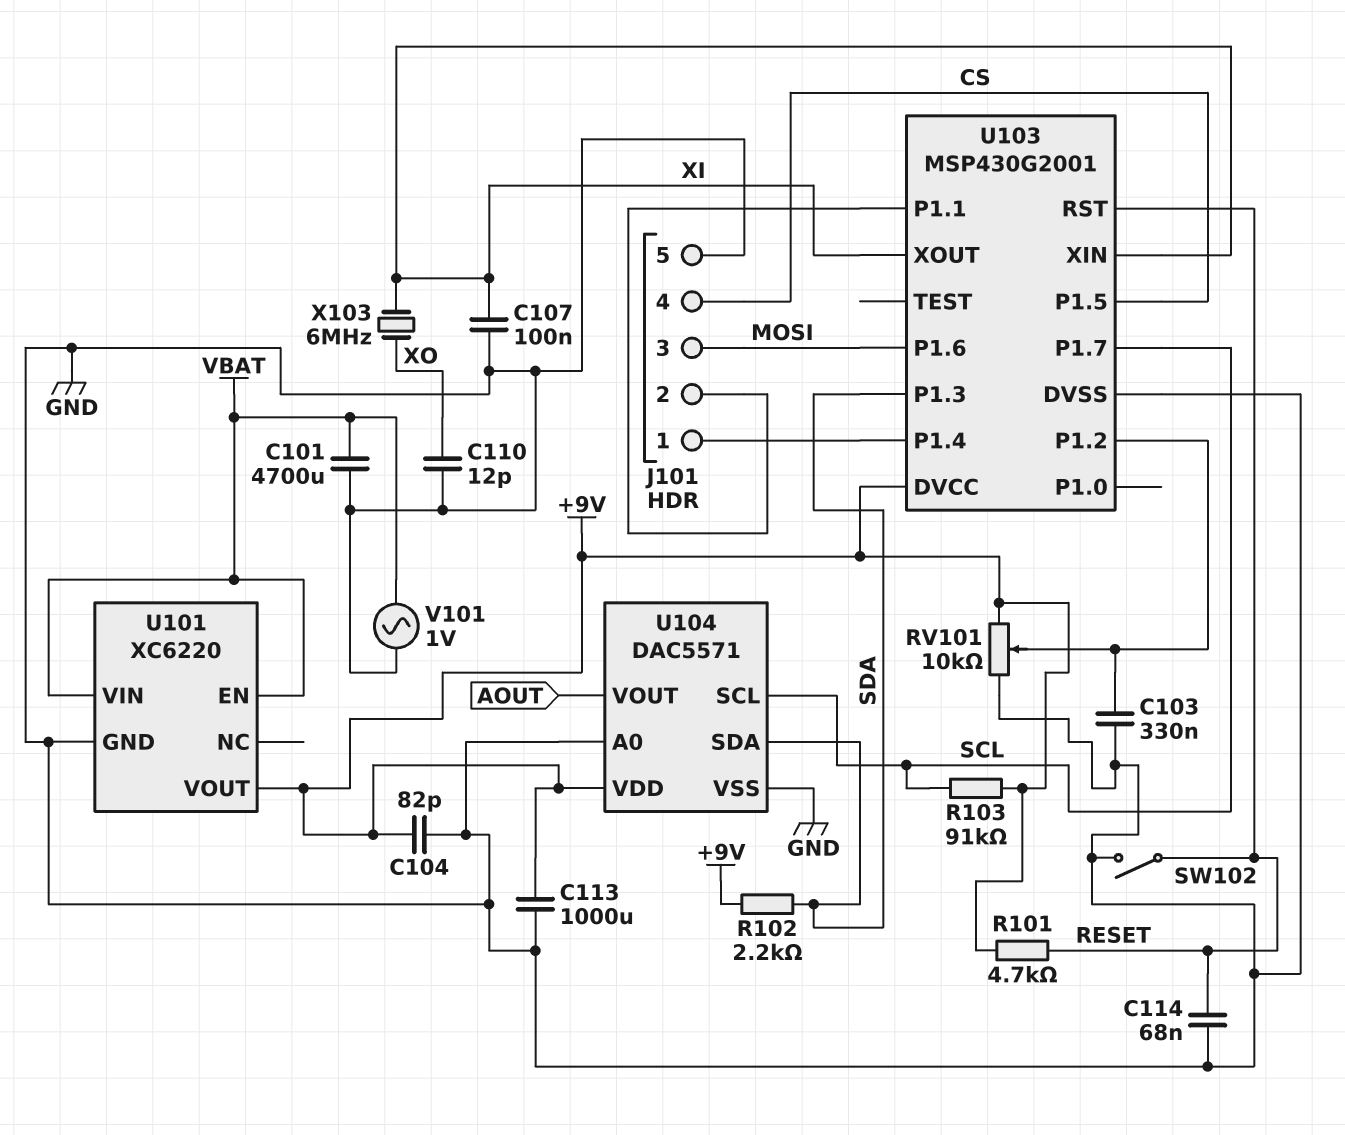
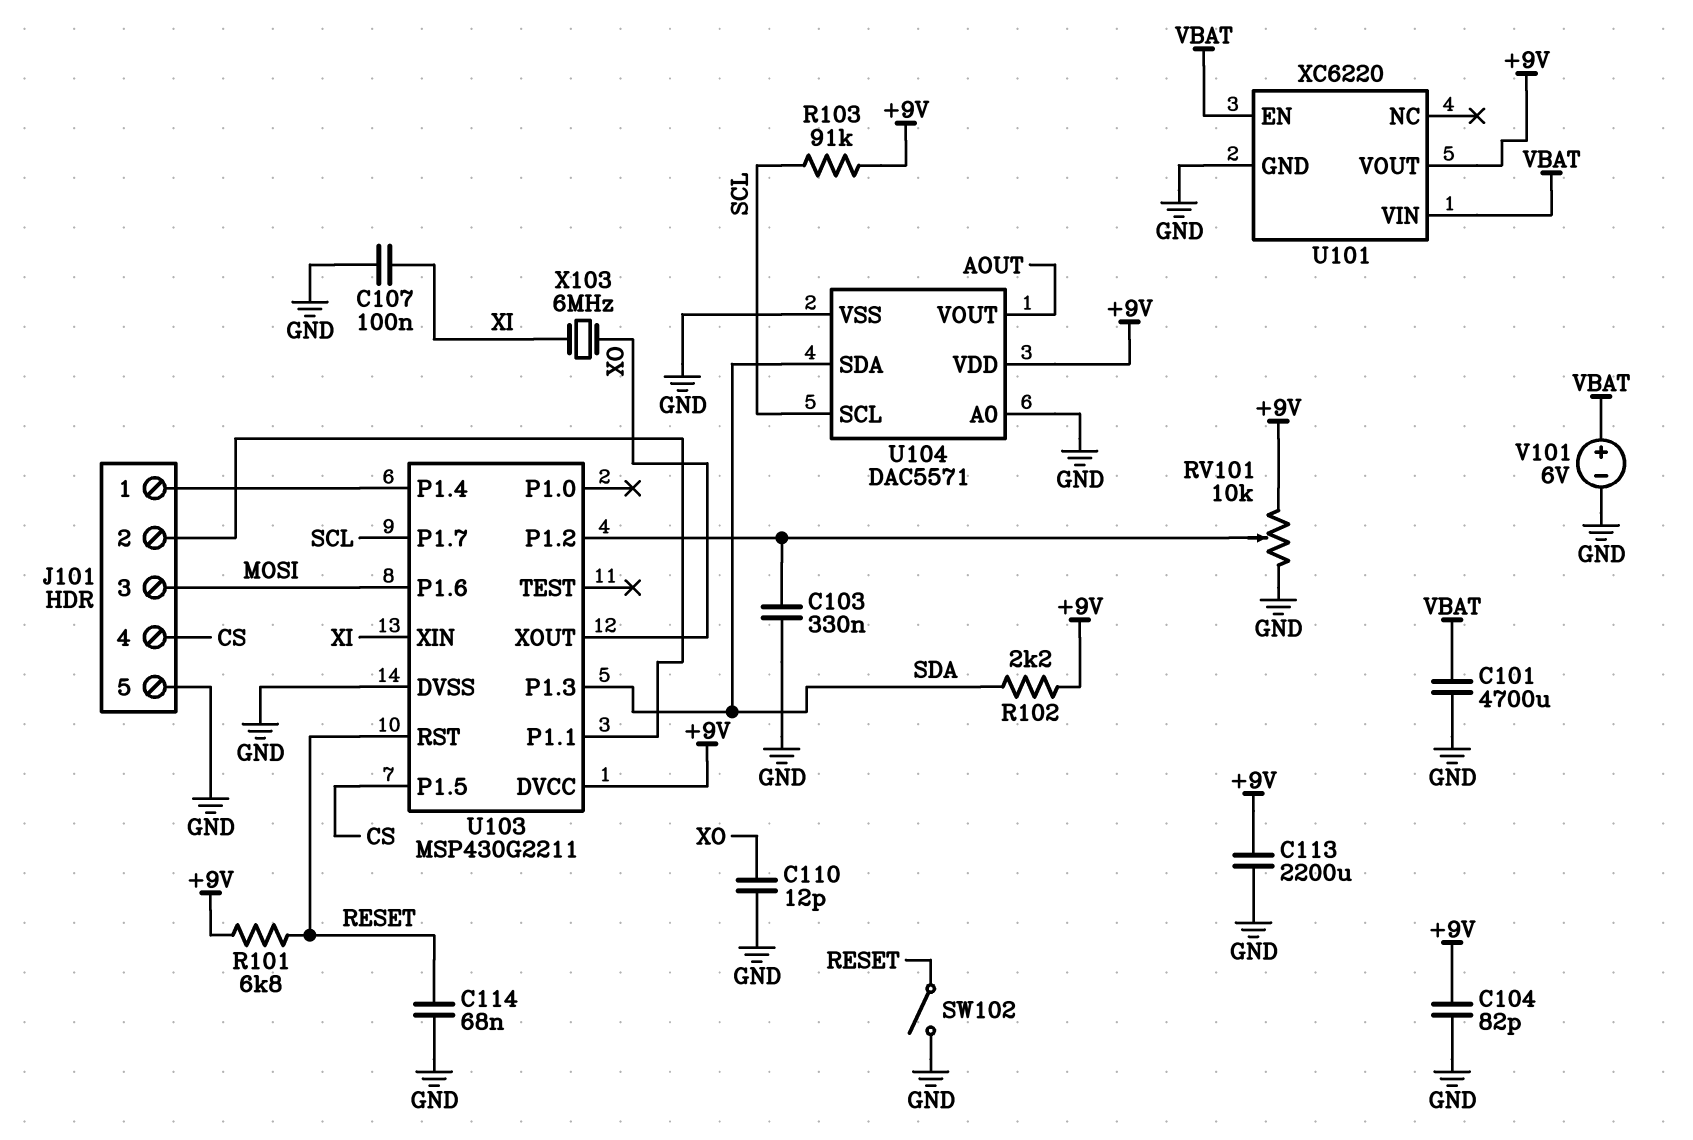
C113: 1000uF (+9V, GND) -> 2200uF (+9V, GND)
R101: 4.7k (+9V, RESET) -> 6.8k (+9V, RESET)
U103: MSP430G2001 -> MSP430G2211
U103 pin XOUT: XI -> XO
V101: AC 1V (GND, VBAT) -> 6V (plus VBAT, minus GND)

